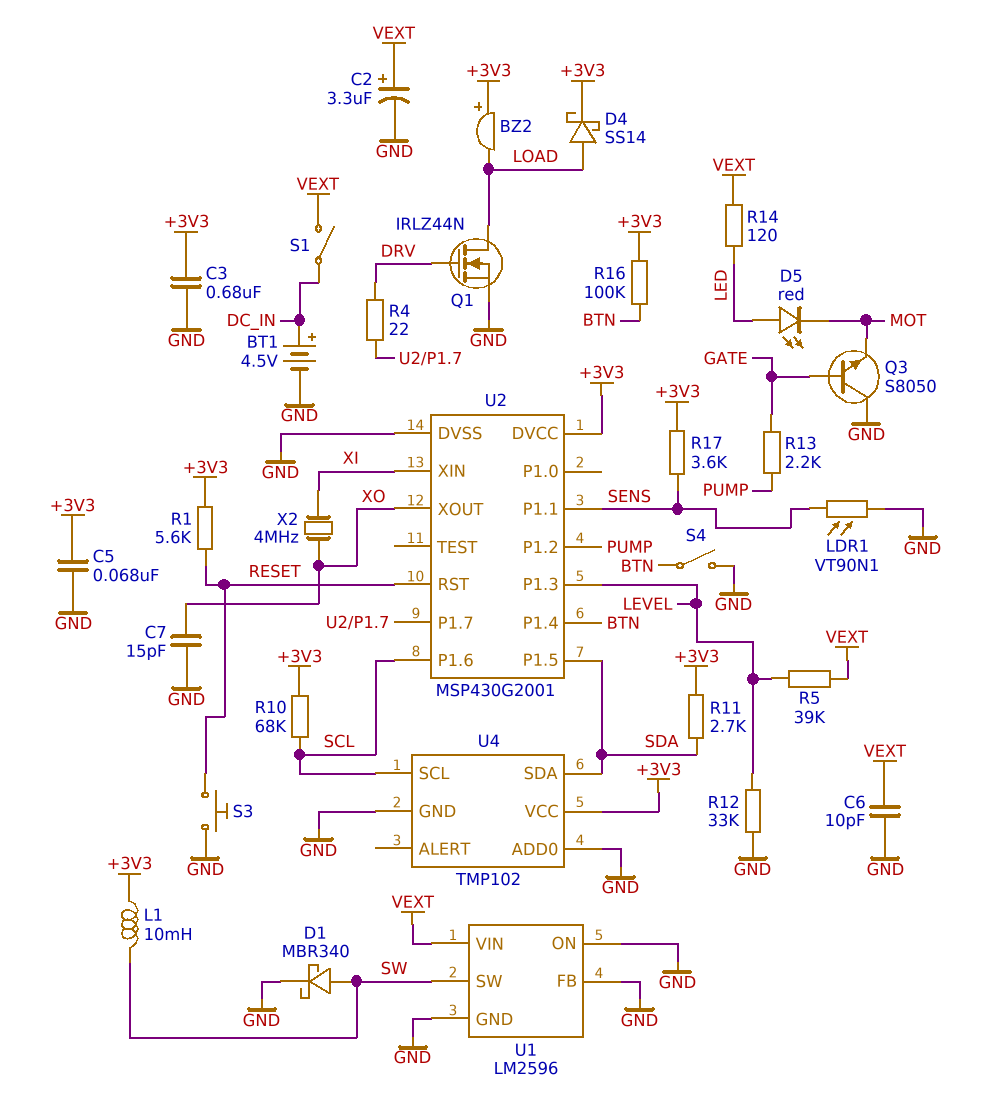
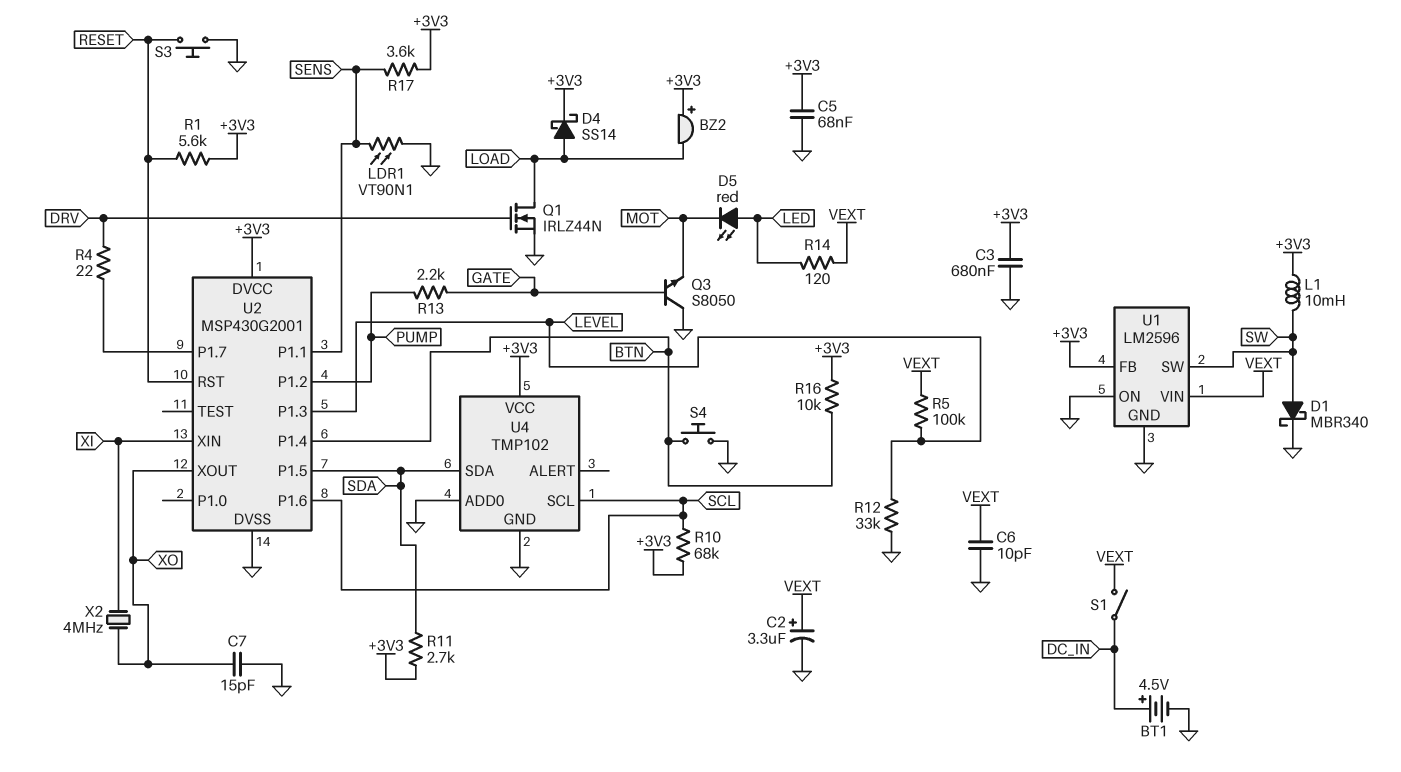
R5: 39k (LEVEL, VEXT) -> 100k (LEVEL, VEXT)
R16: 100k (+3V3, BTN) -> 10k (+3V3, BTN)
S4: switch (BTN, GND) -> button (BTN, GND)
U1 pin FB: GND -> +3V3

